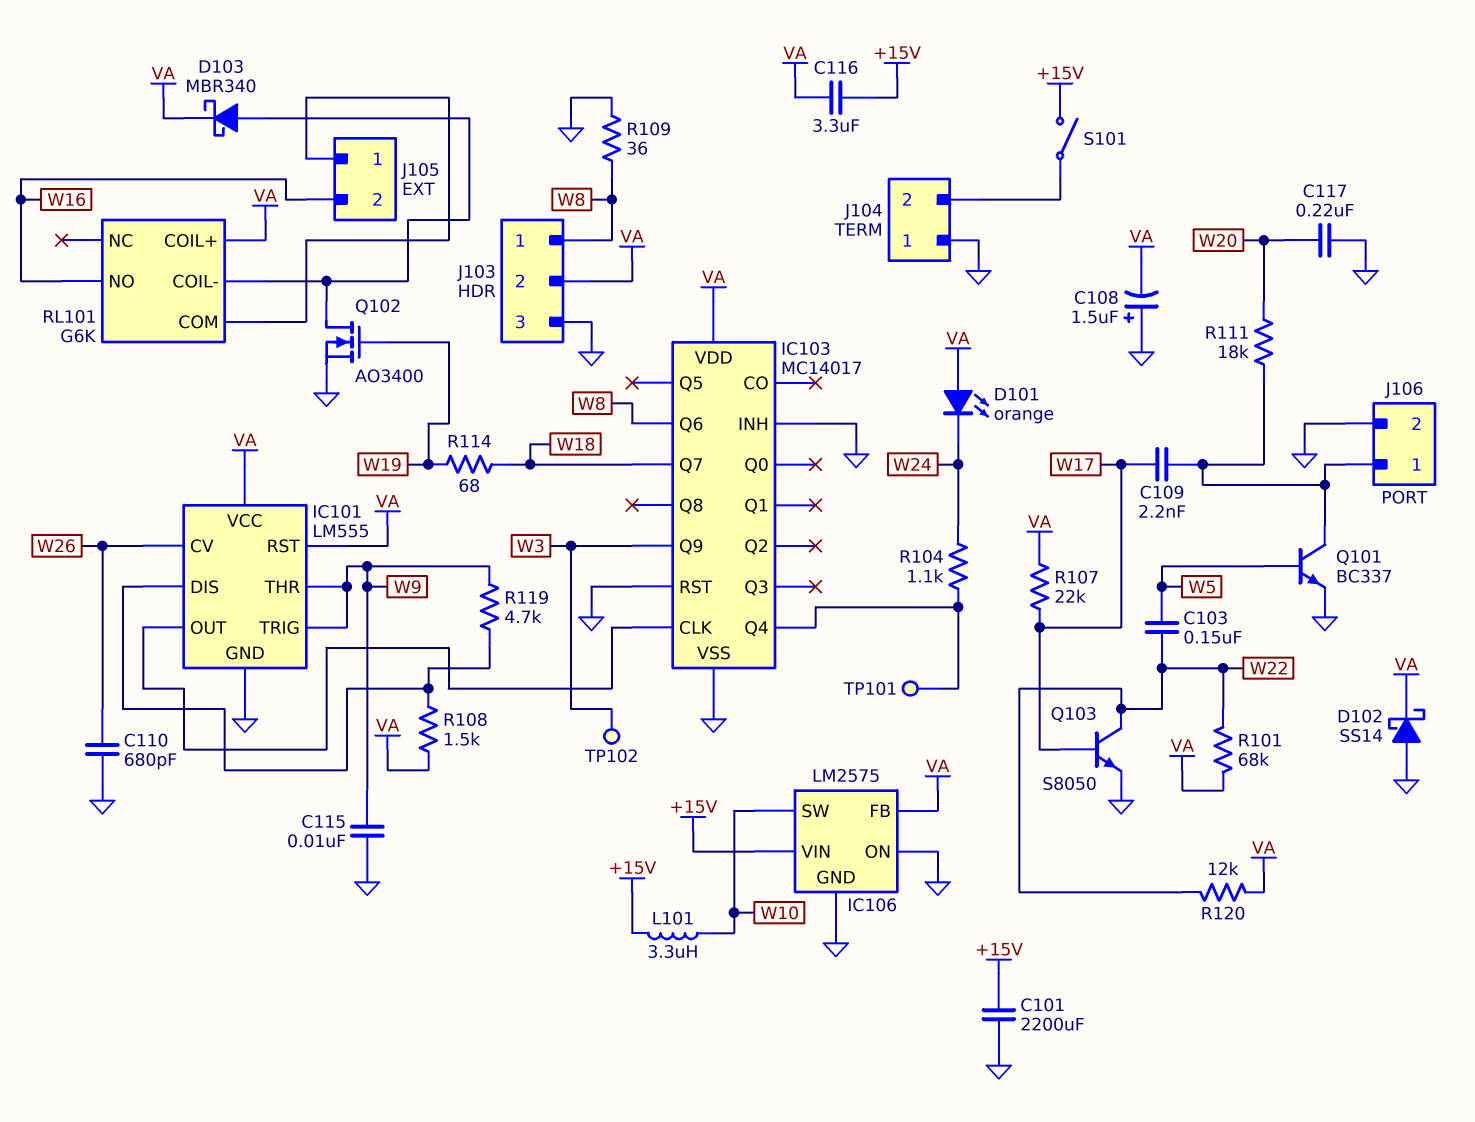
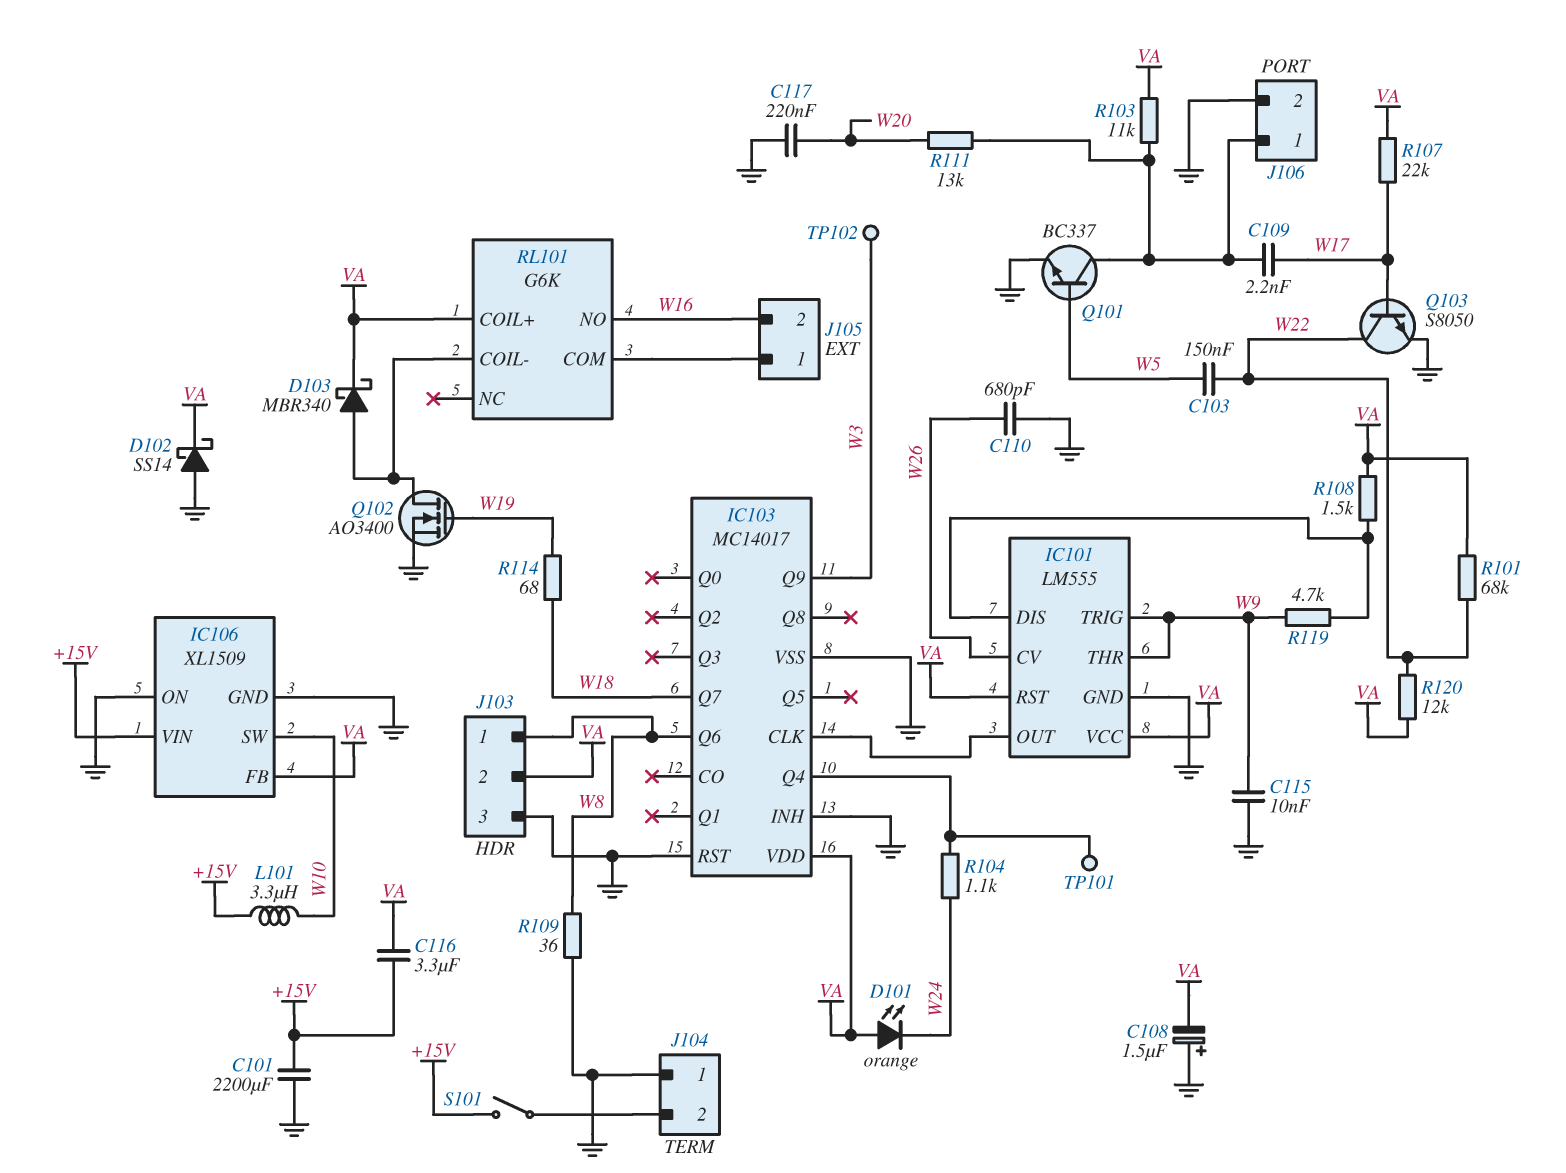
IC106: LM2575 -> XL1509
R103: none -> 11k (J106/1, VA)
R111: 18k (J106/1, W20) -> 13k (J106/1, W20)

